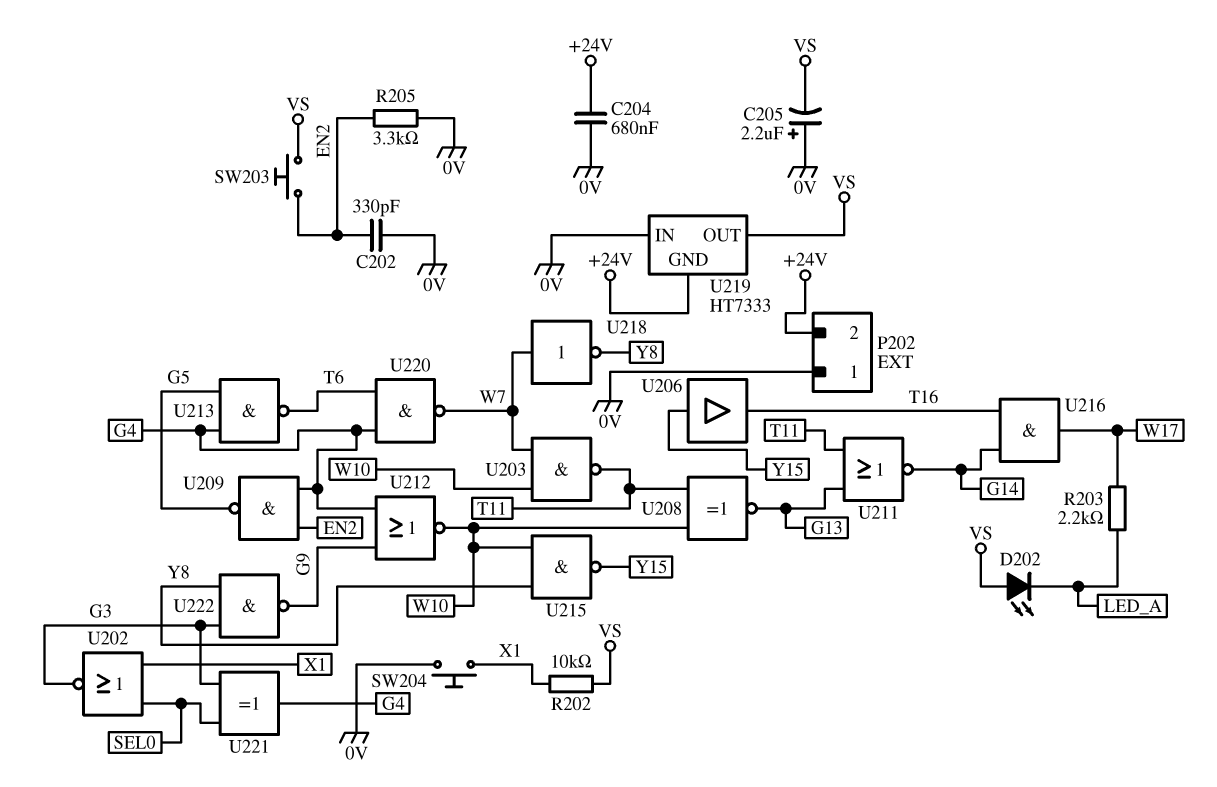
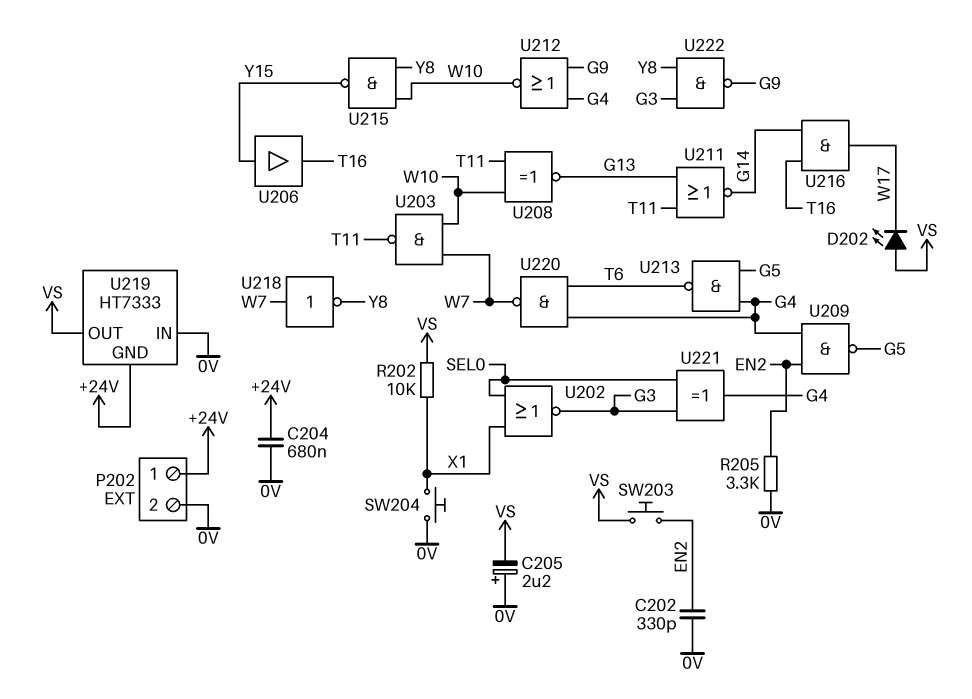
D202: LED (A VS, K LED_A) -> LED (A VS, K W17)
P202 pin 1: 0V -> +24V
P202 pin 2: +24V -> 0V
R203: 2.2k (LED_A, W17) -> none

